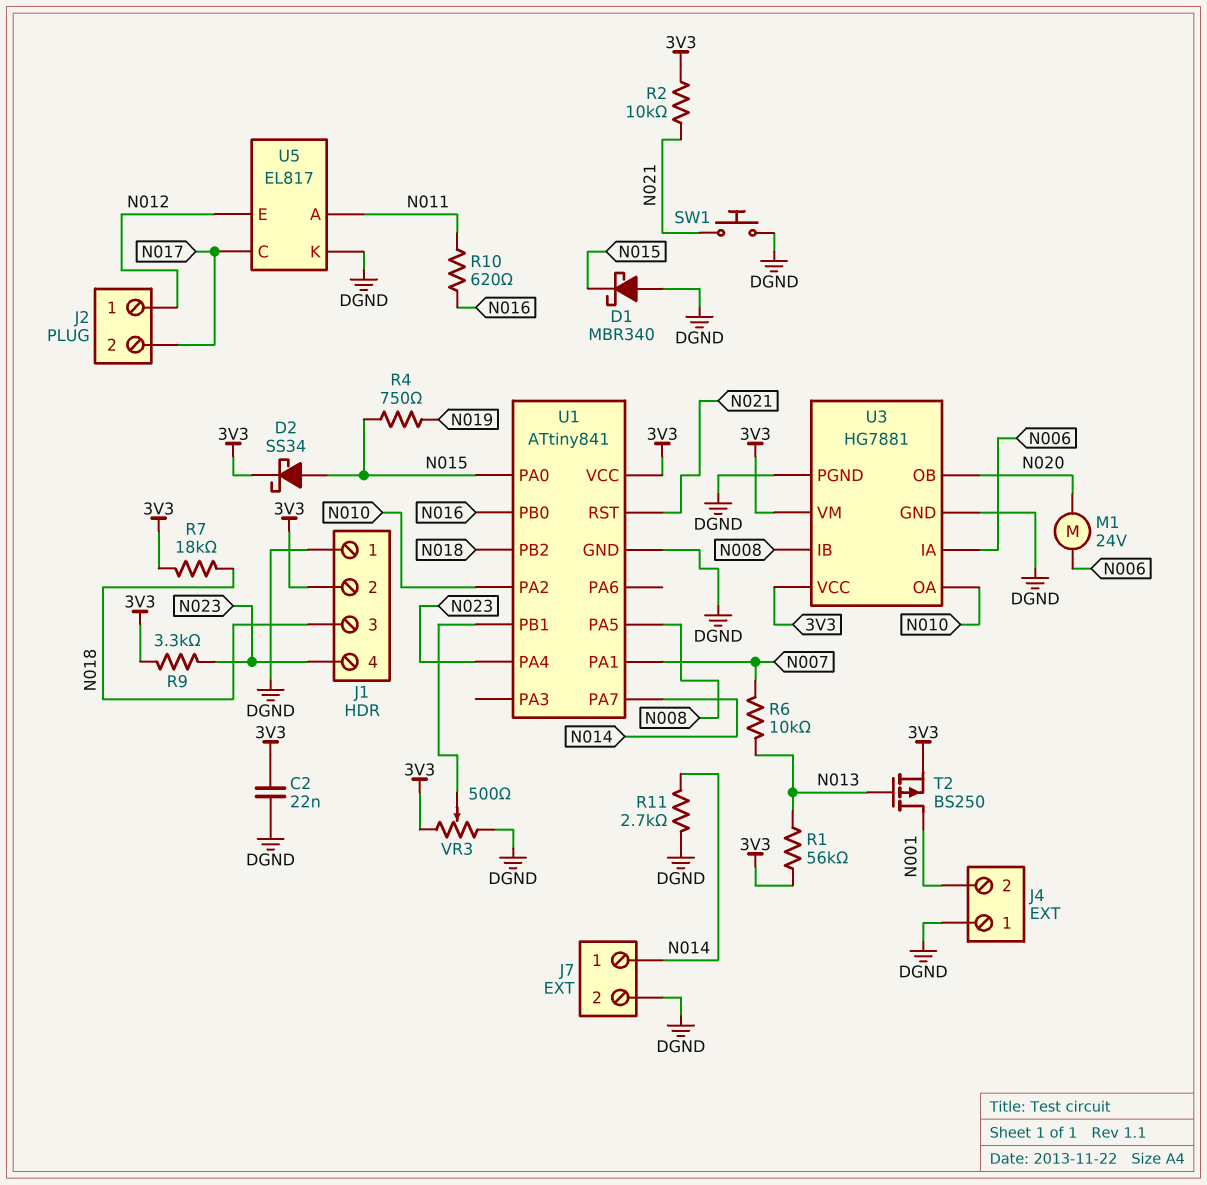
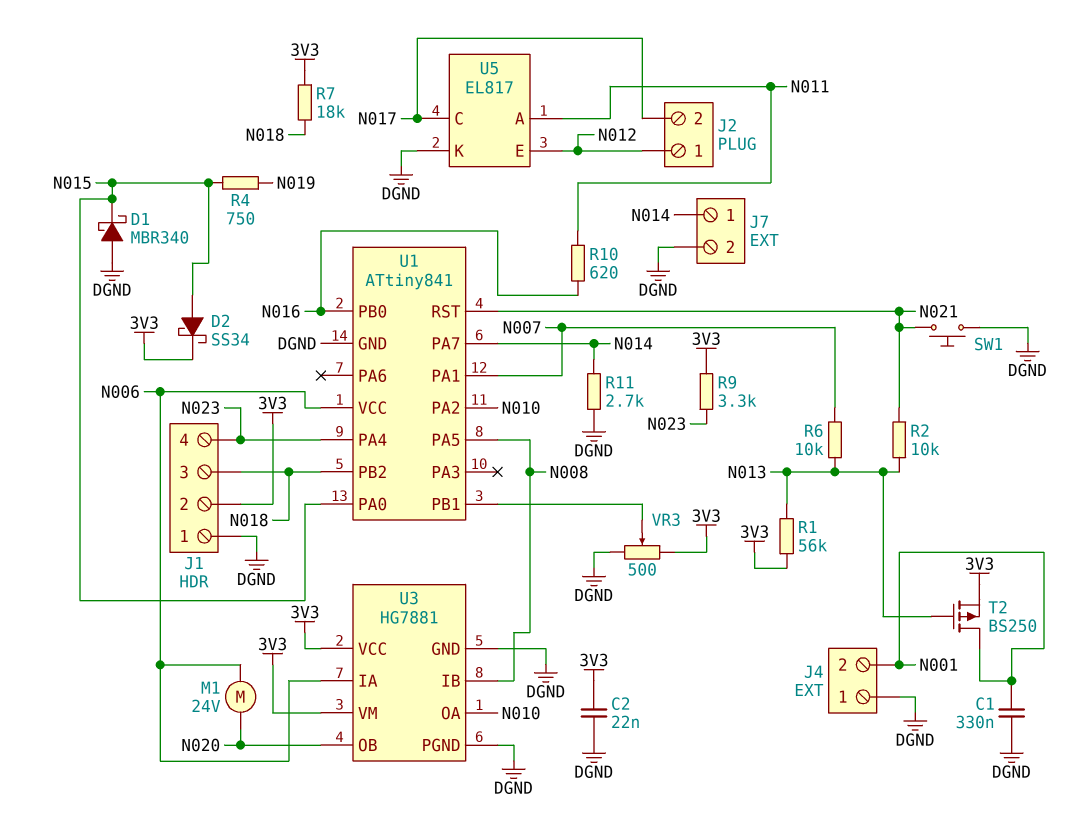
C1: none -> 330nF (DGND, N001)
R2: 10k (3V3, N021) -> 10k (N013, N021)
U1 pin VCC: 3V3 -> N006

